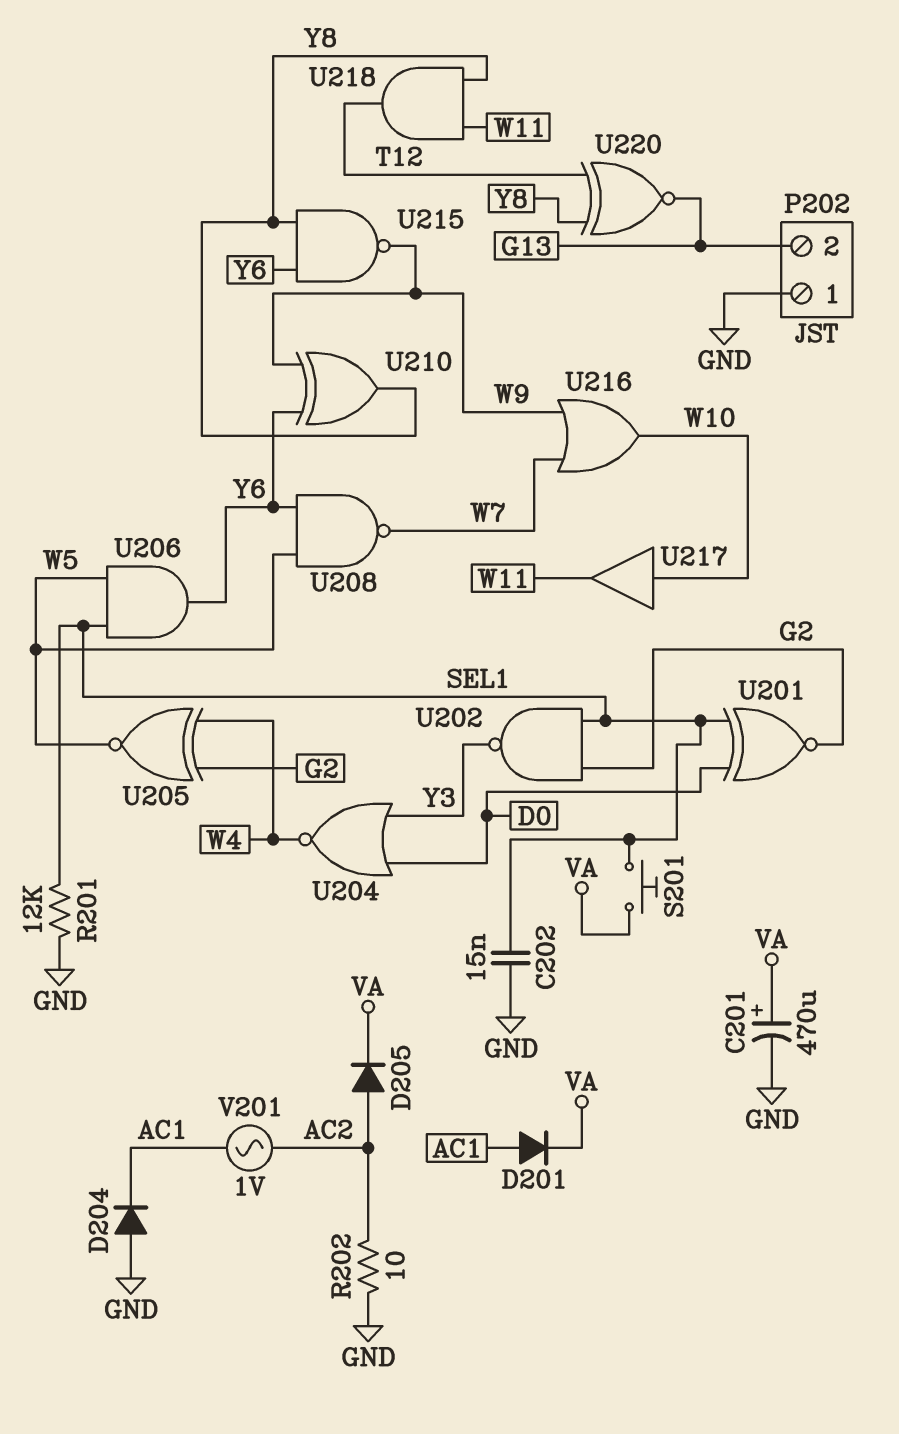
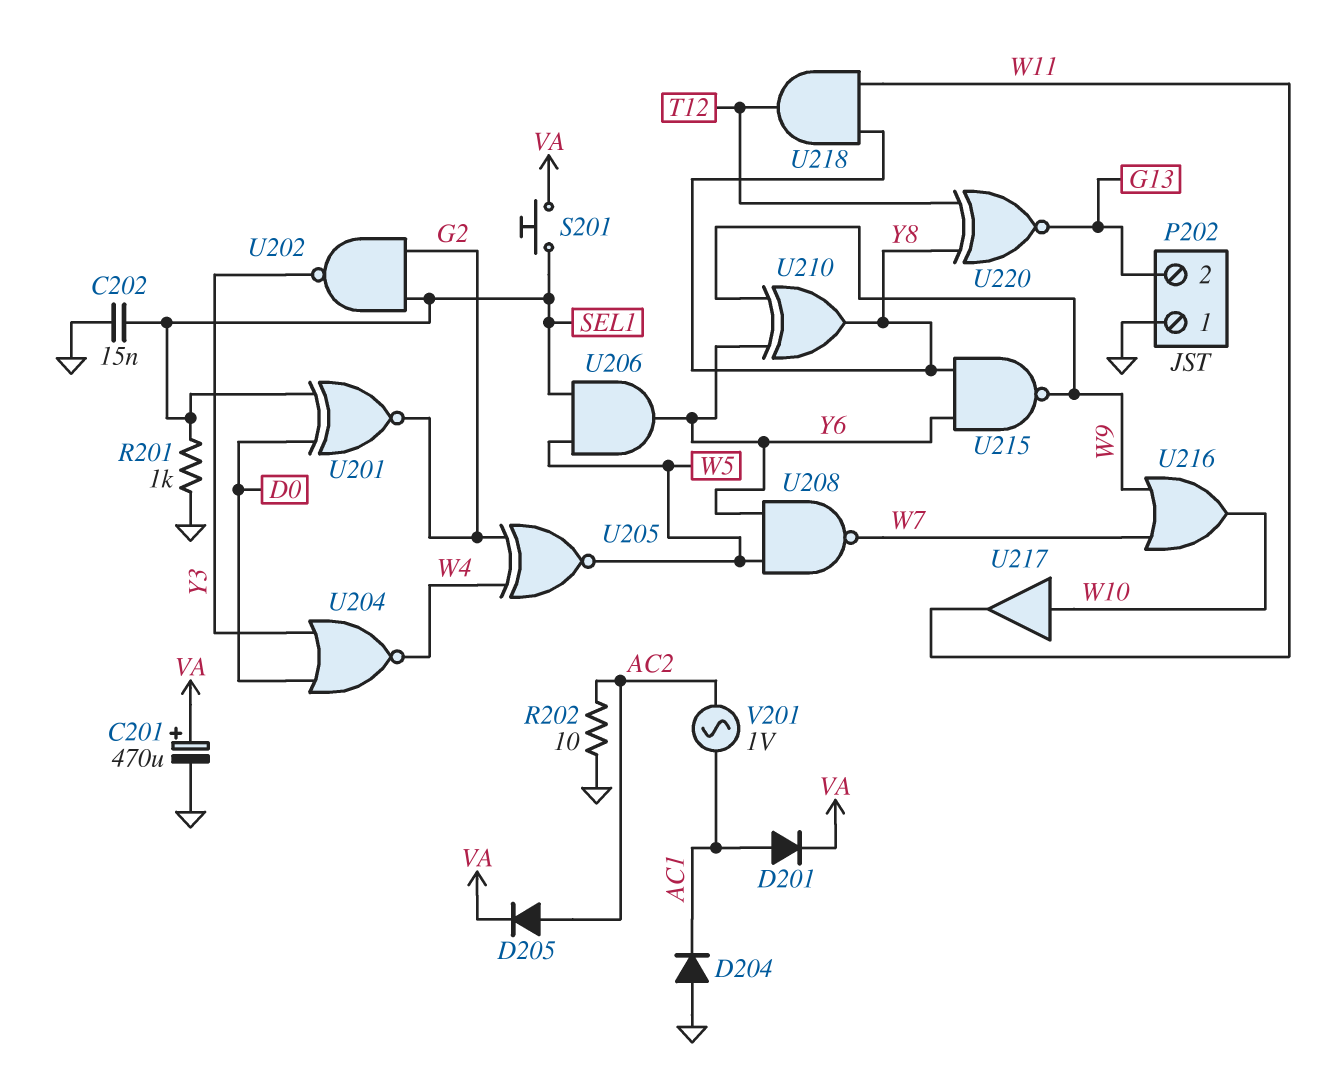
R201: 12k (GND, SEL1) -> 1k (GND, SEL1)

